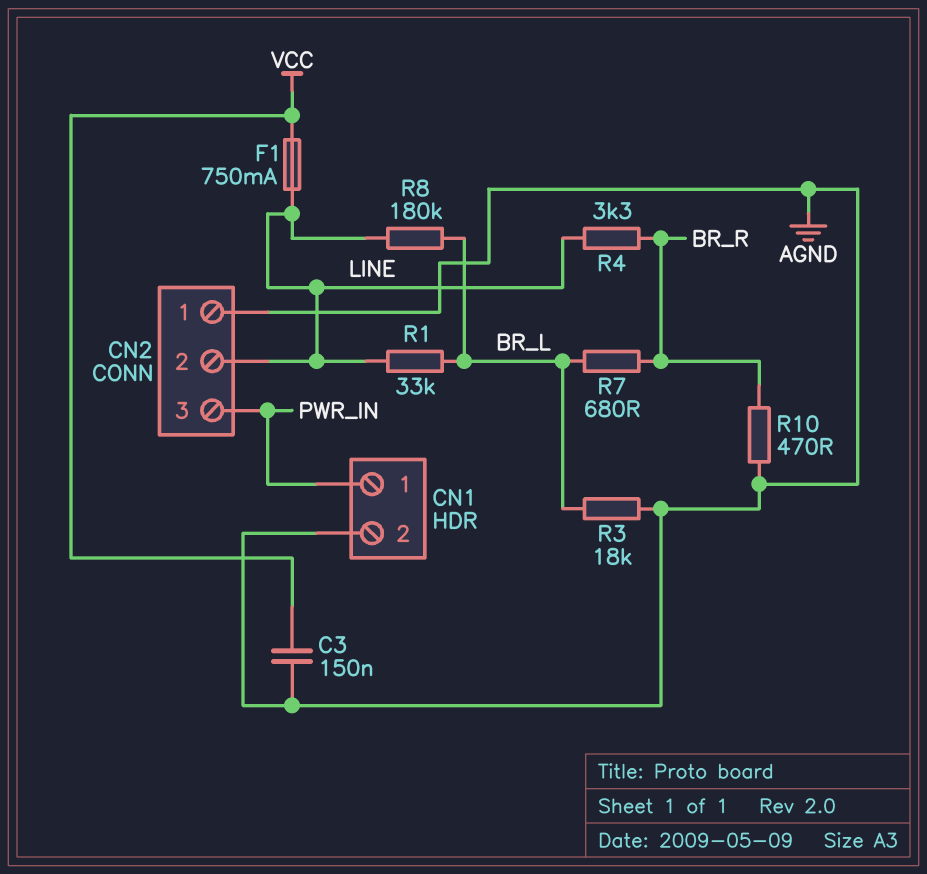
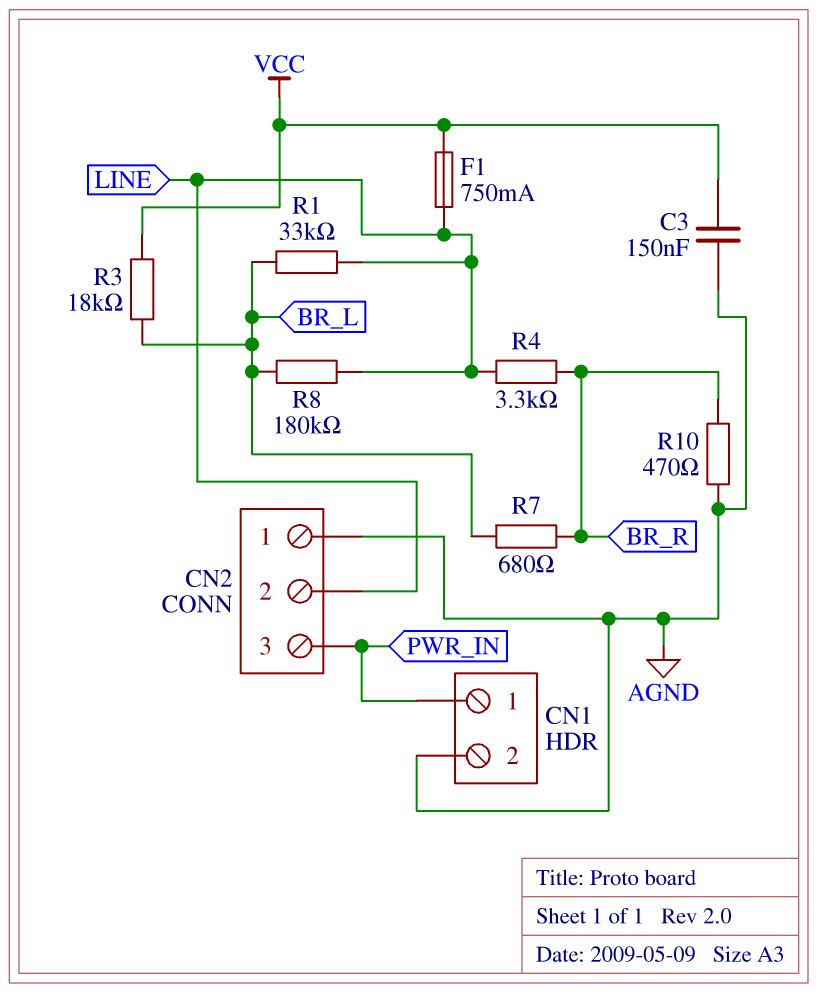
R3: 18k (AGND, BR_L) -> 18k (BR_L, VCC)

